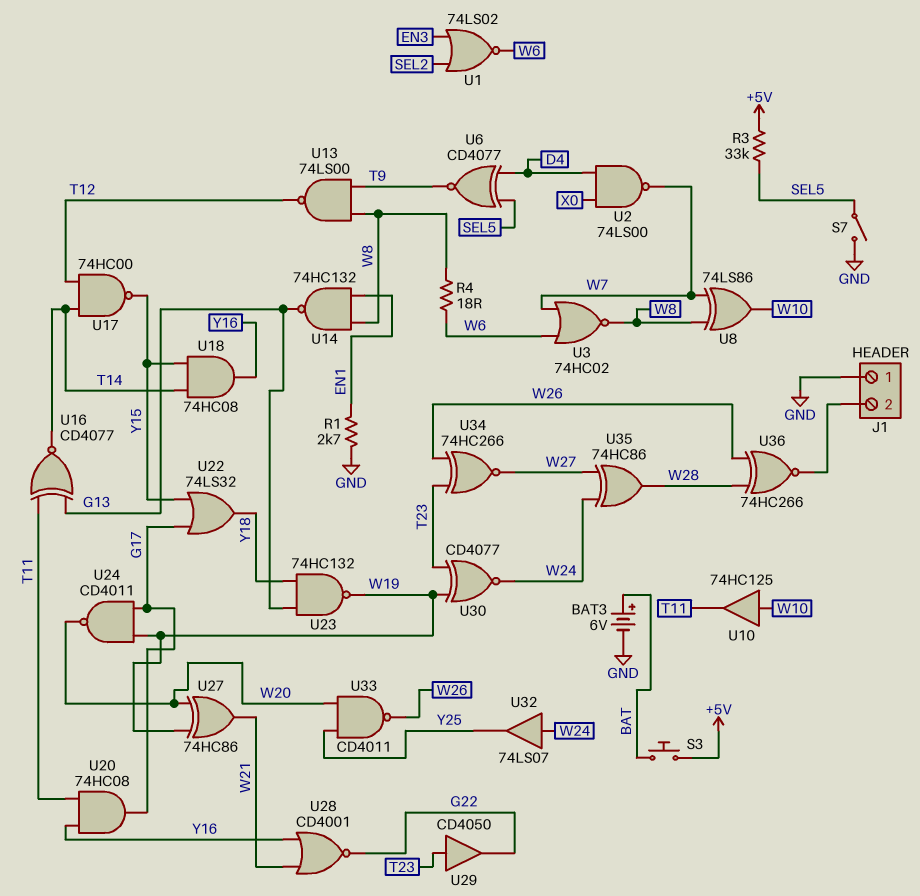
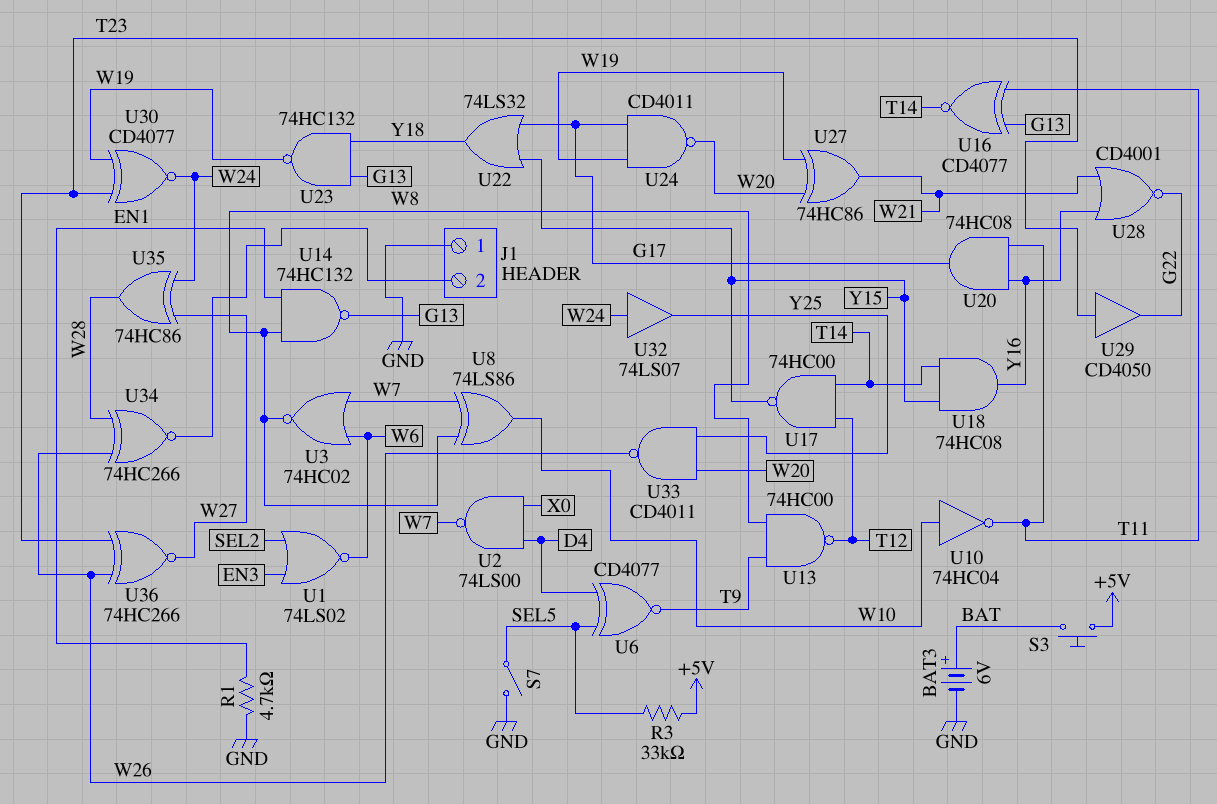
R1: 2.7k (EN1, GND) -> 4.7k (EN1, GND)
R4: 18 (W6, W8) -> none
U10: buffer 74HC125 (in W10, out T11) -> NOT 74HC04 (in W10, out T11)
U13: NAND 74LS00 (in T9, in W8, out T12) -> NAND 74HC00 (in T9, in W8, out T12)
U34: XNOR 74HC266 (in T23, in W26, out W27) -> XNOR 74HC266 (in W26, in W28, out J1/2)
U36: XNOR 74HC266 (in W26, in W28, out J1/2) -> XNOR 74HC266 (in T23, in W26, out W27)

